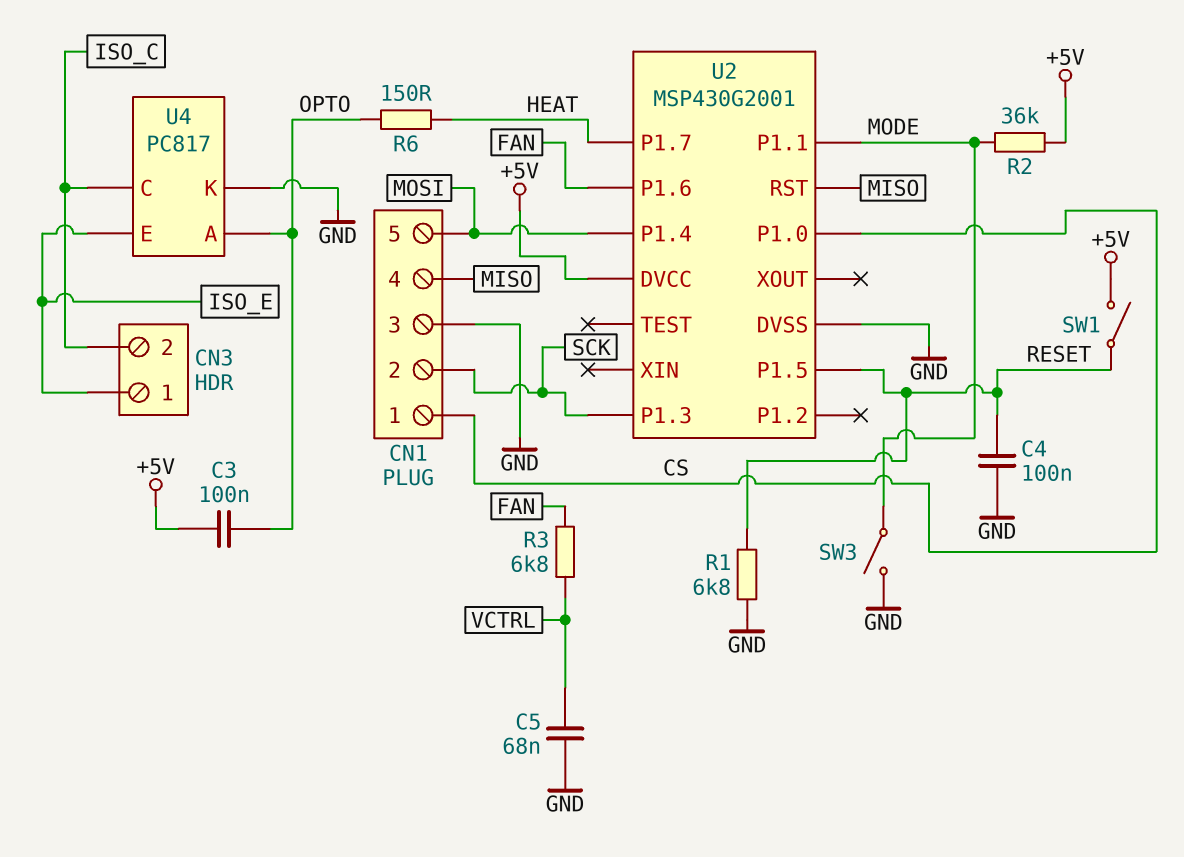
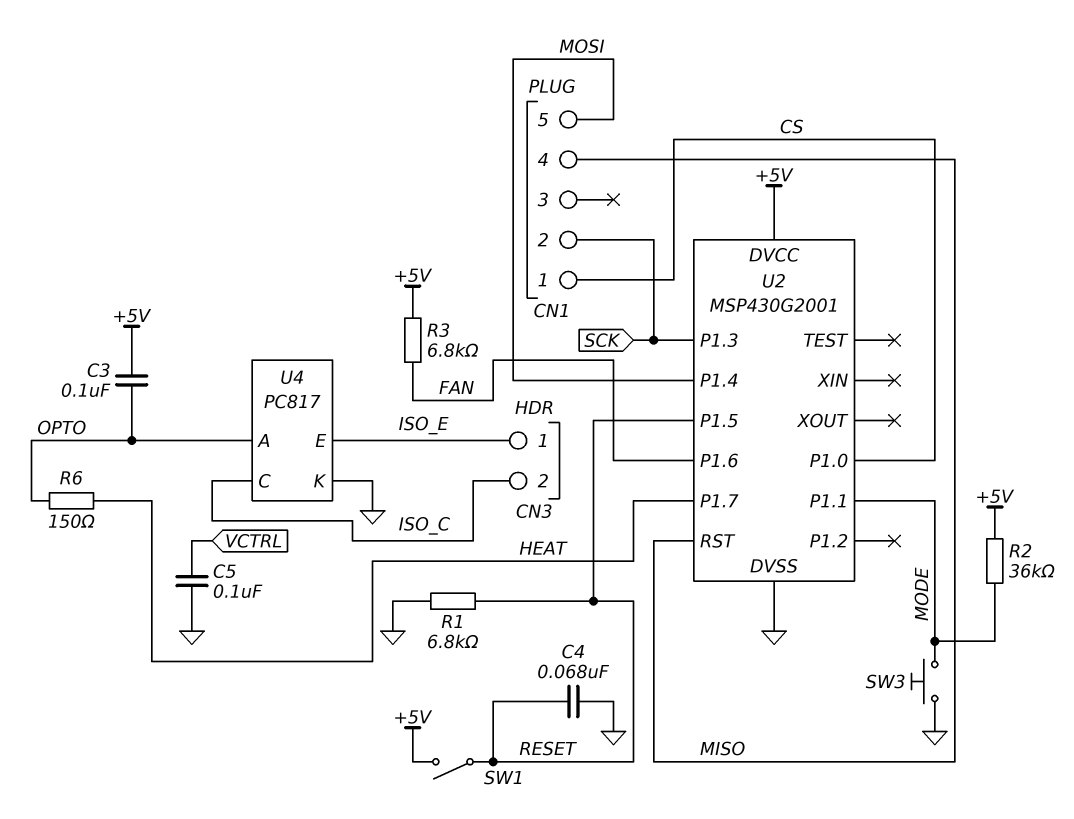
C4: 100nF (GND, RESET) -> 68nF (GND, RESET)
C5: 68nF (GND, VCTRL) -> 100nF (GND, VCTRL)
CN1 pin 3: GND -> none
R3: 6.8k (FAN, VCTRL) -> 6.8k (+5V, FAN)
SW3: switch (GND, MODE) -> button (GND, MODE)

